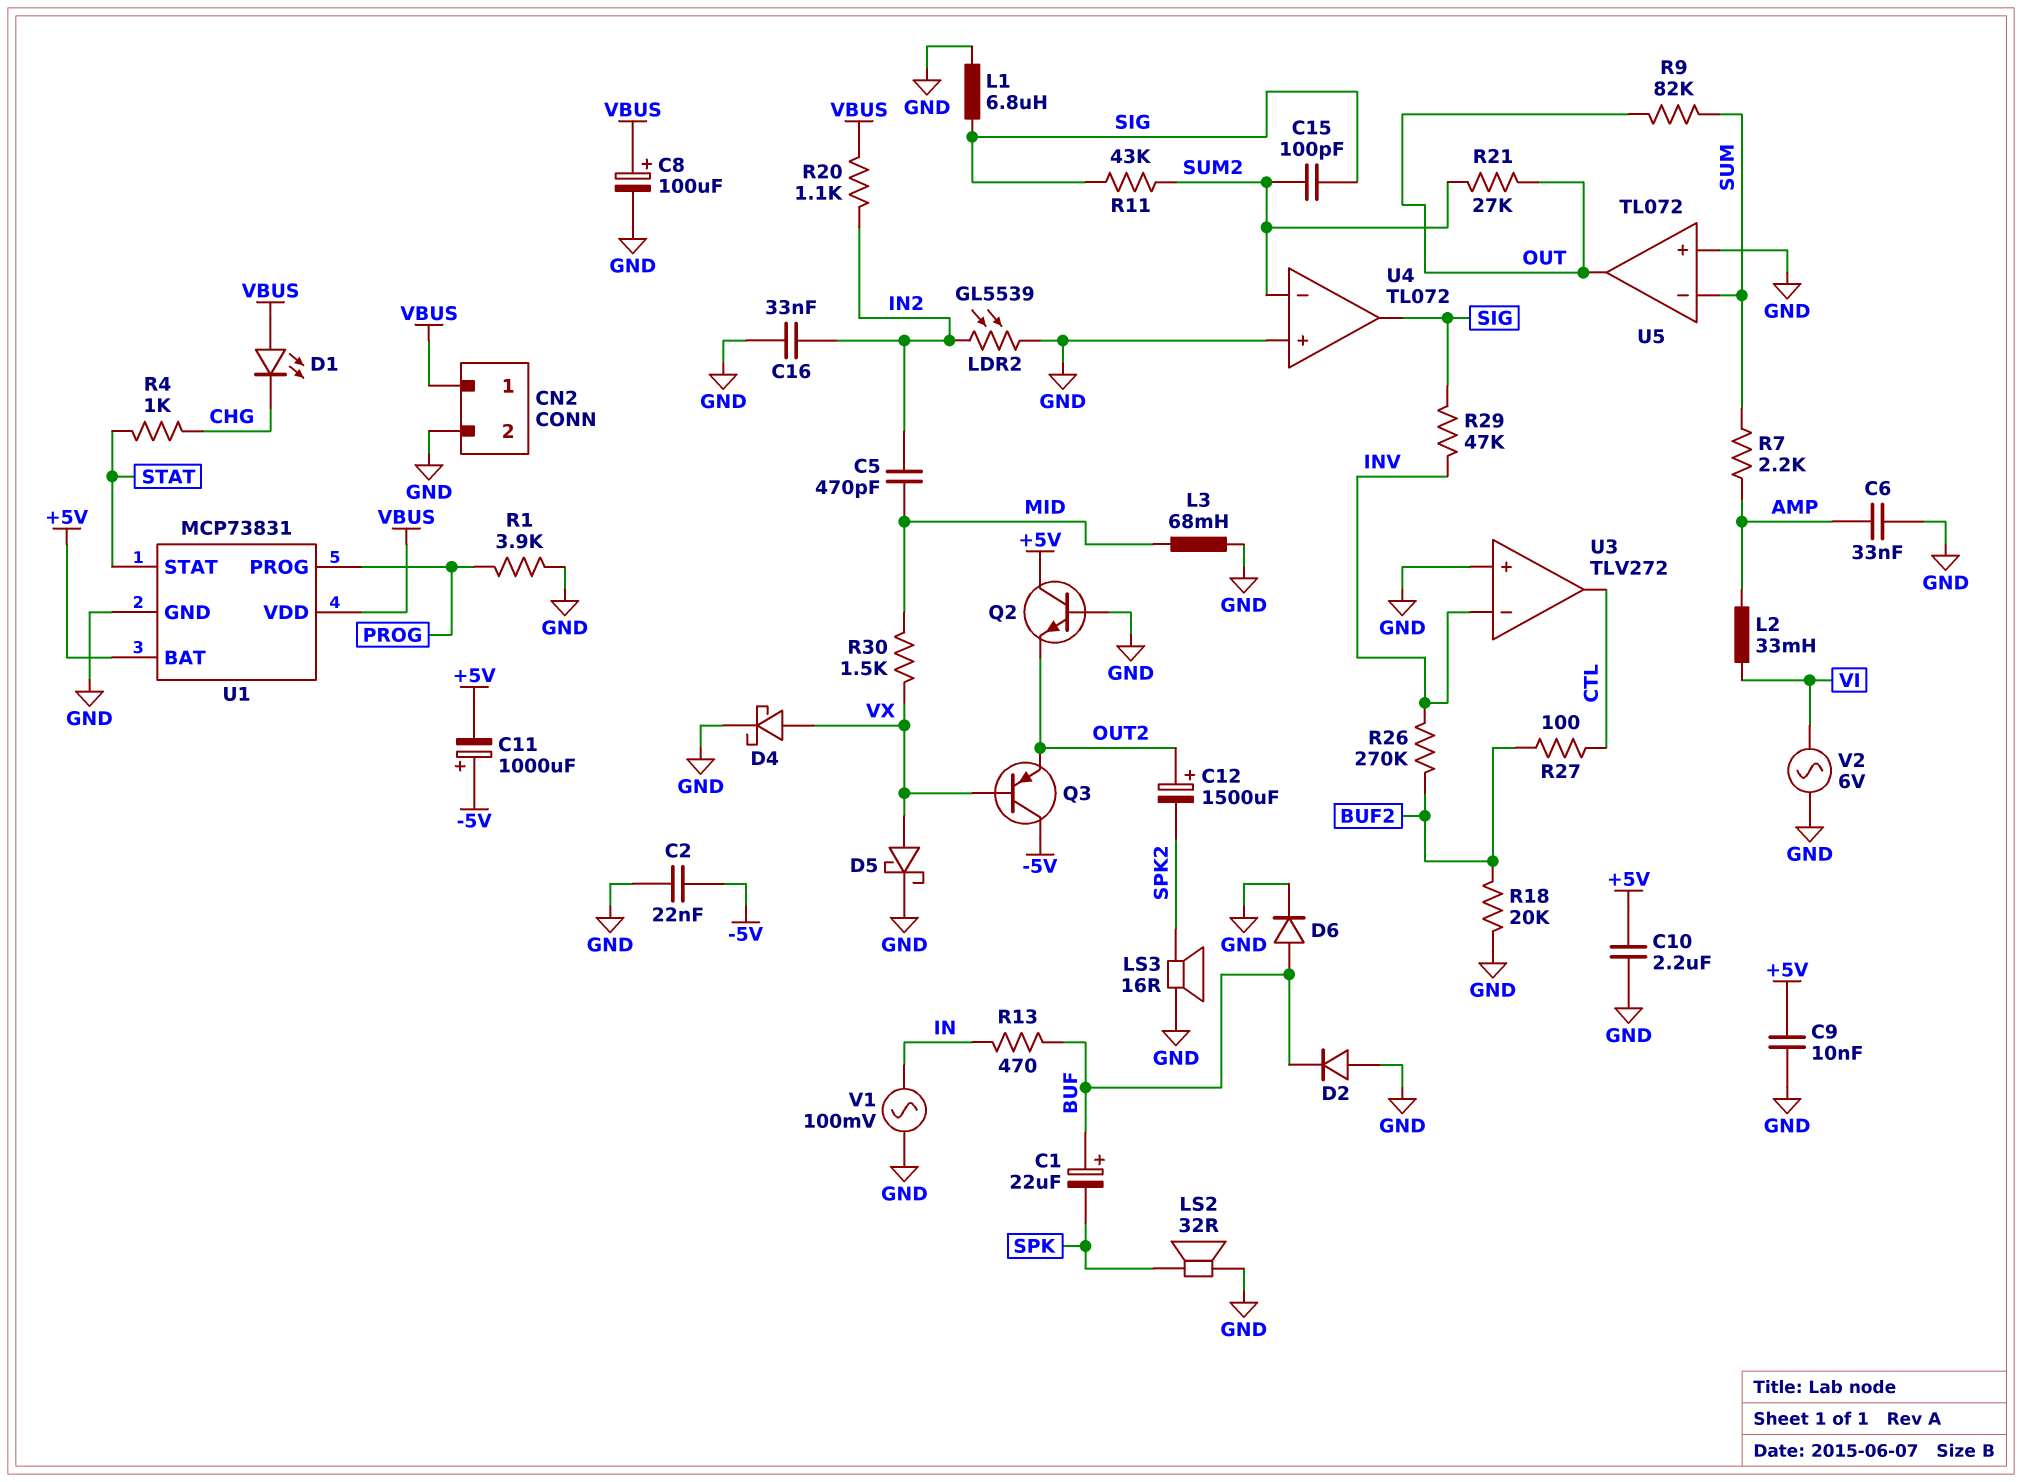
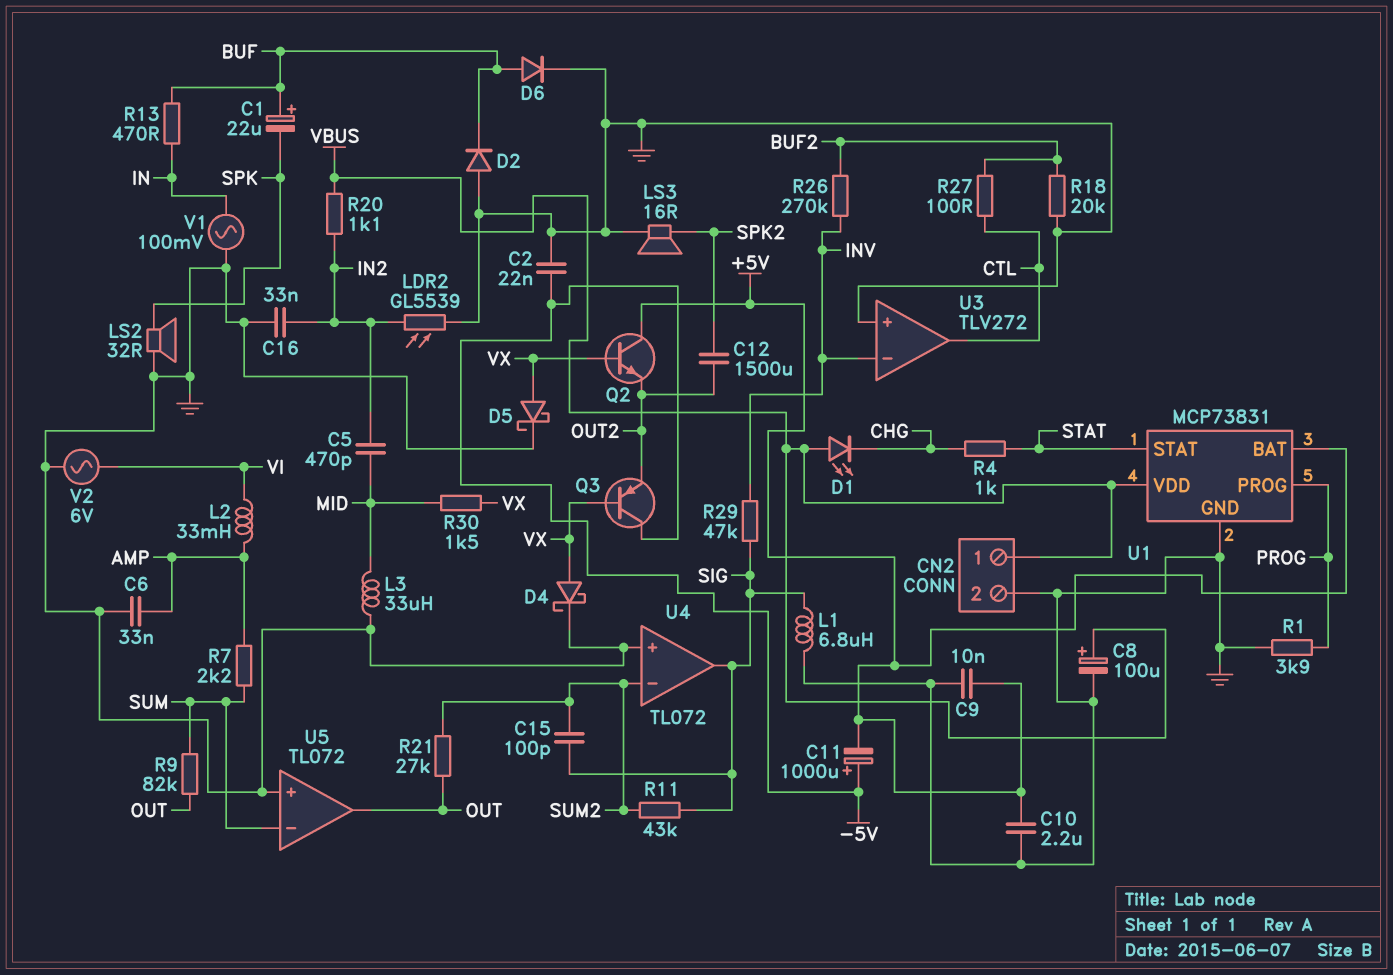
C12: 1500uF (plus OUT2, minus SPK2) -> 1500uF (OUT2, SPK2)
L3: 68mH (GND, MID) -> 33uH (GND, MID)
Q2: NPN (B GND, C +5V, E OUT2) -> NPN (B VX, C +5V, E OUT2)

